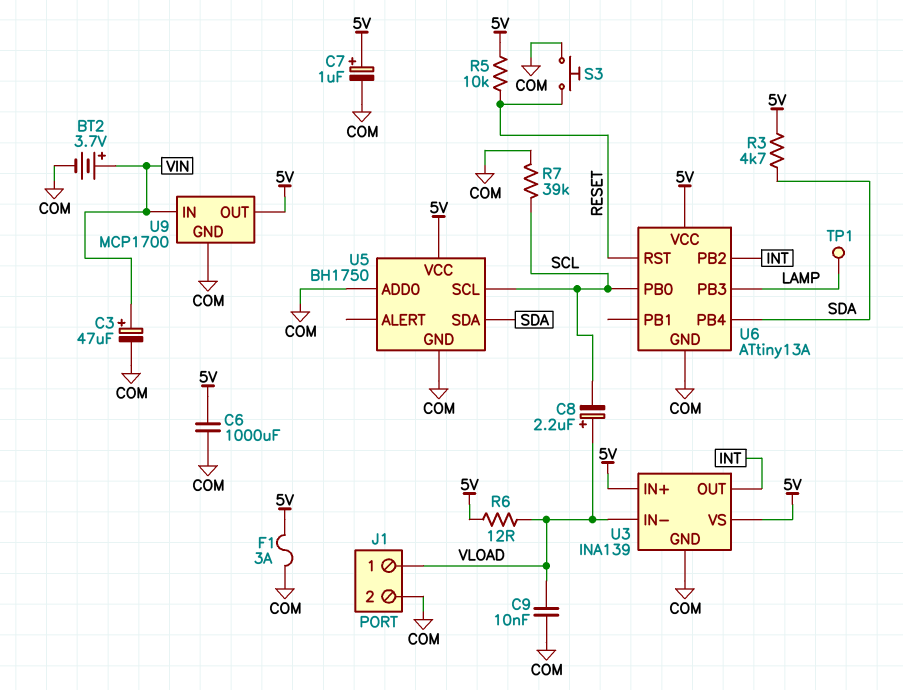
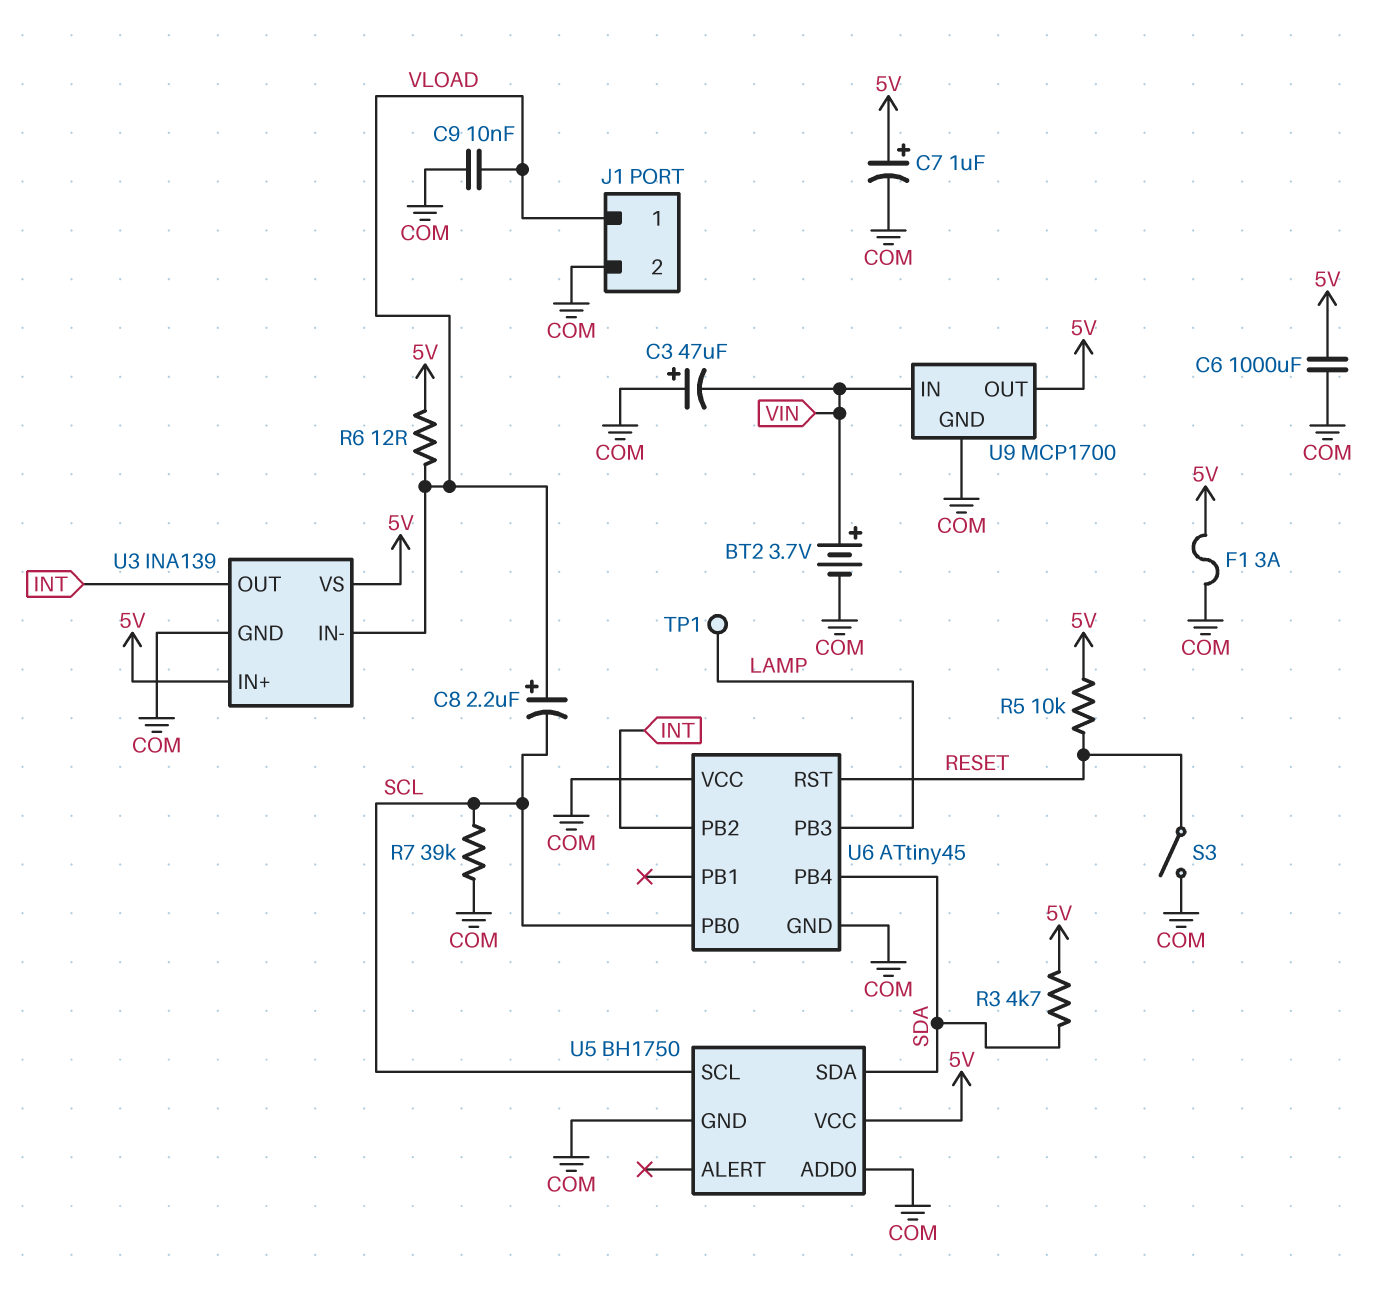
C3: 47uF (plus VIN, minus COM) -> 47uF (plus COM, minus VIN)
S3: button (COM, RESET) -> switch (COM, RESET)
U6: ATtiny13A -> ATtiny45
U6 pin VCC: 5V -> COM

